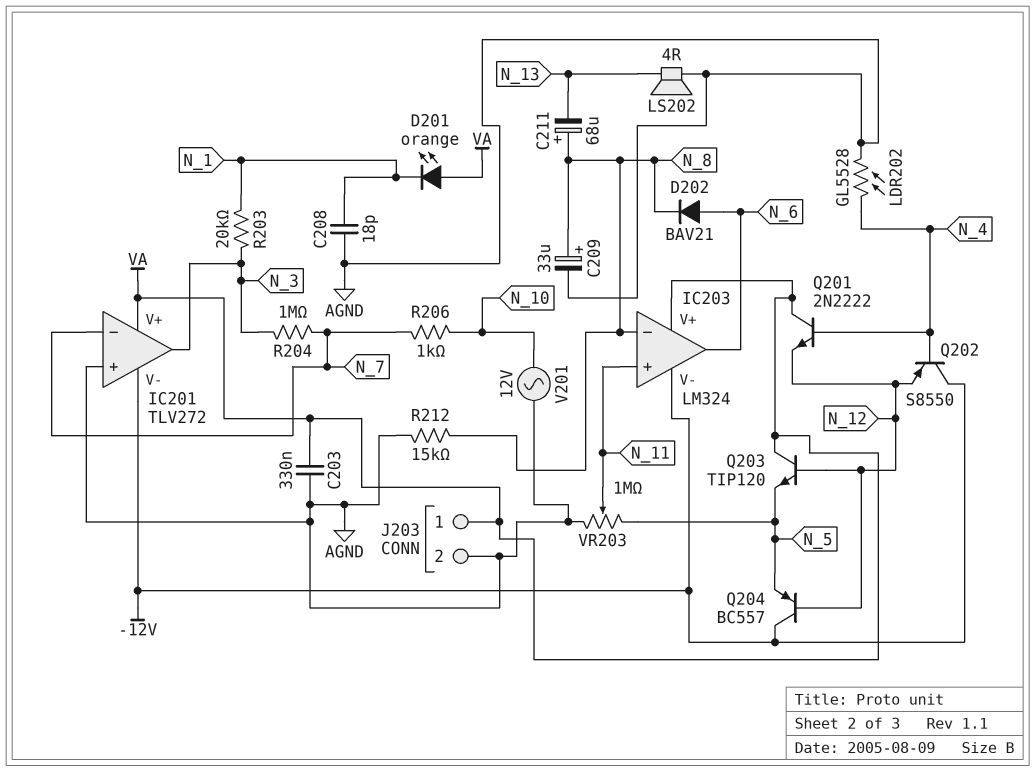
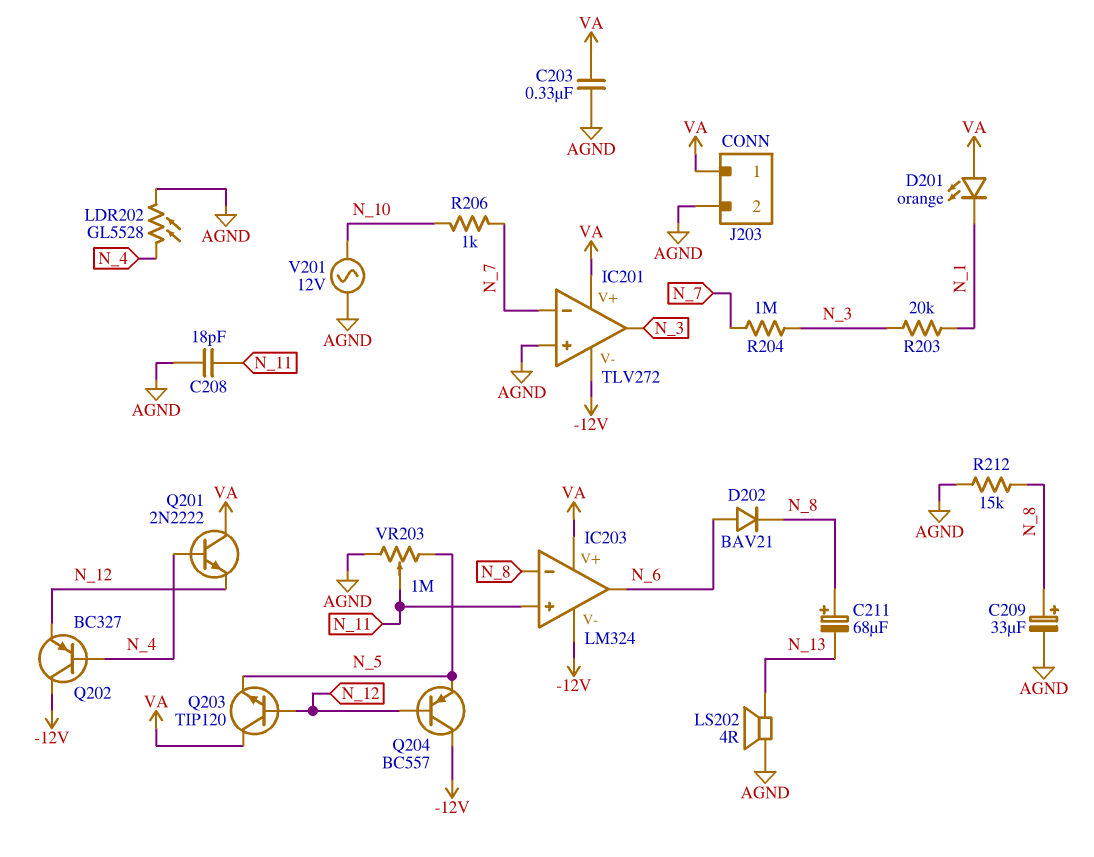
C208: 18pF (AGND, N_1) -> 18pF (AGND, N_11)
Q202: PNP S8550 (B N_4, C -12V, E N_12) -> PNP BC327 (B N_4, C -12V, E N_12)

